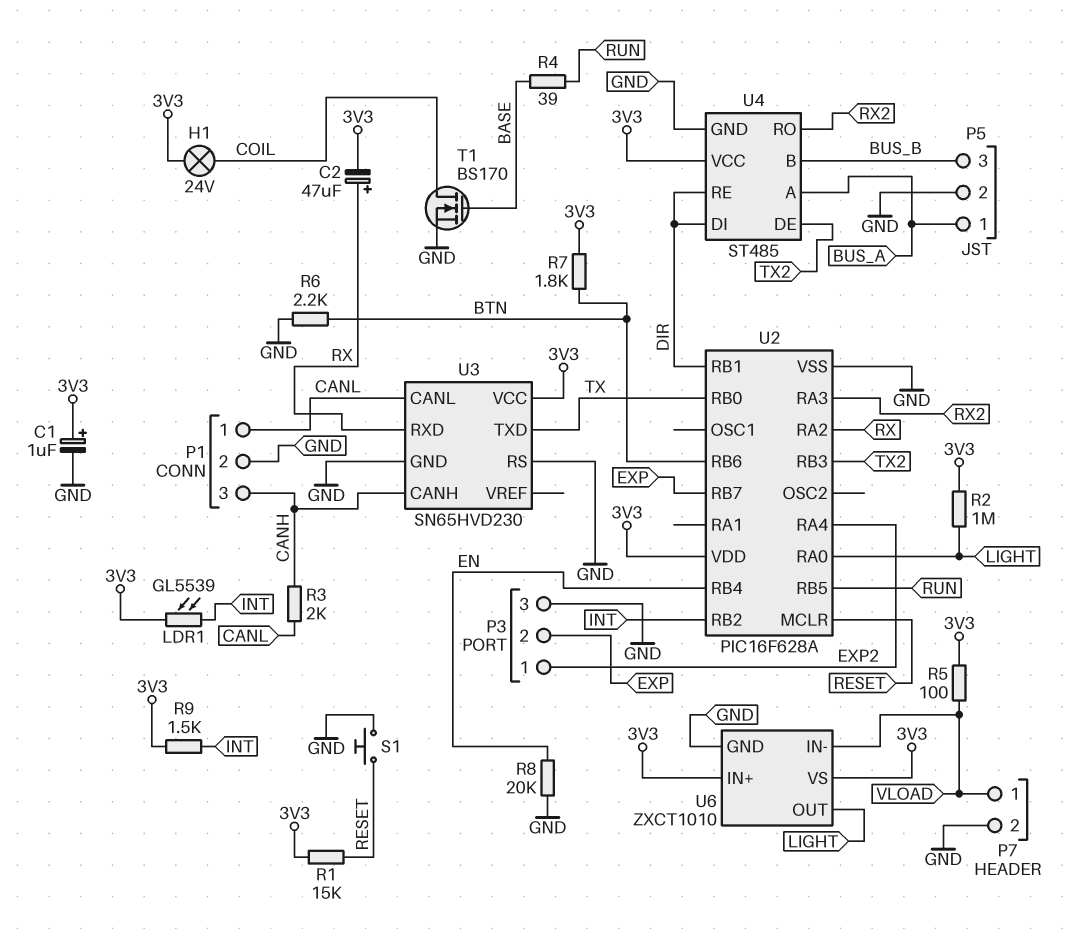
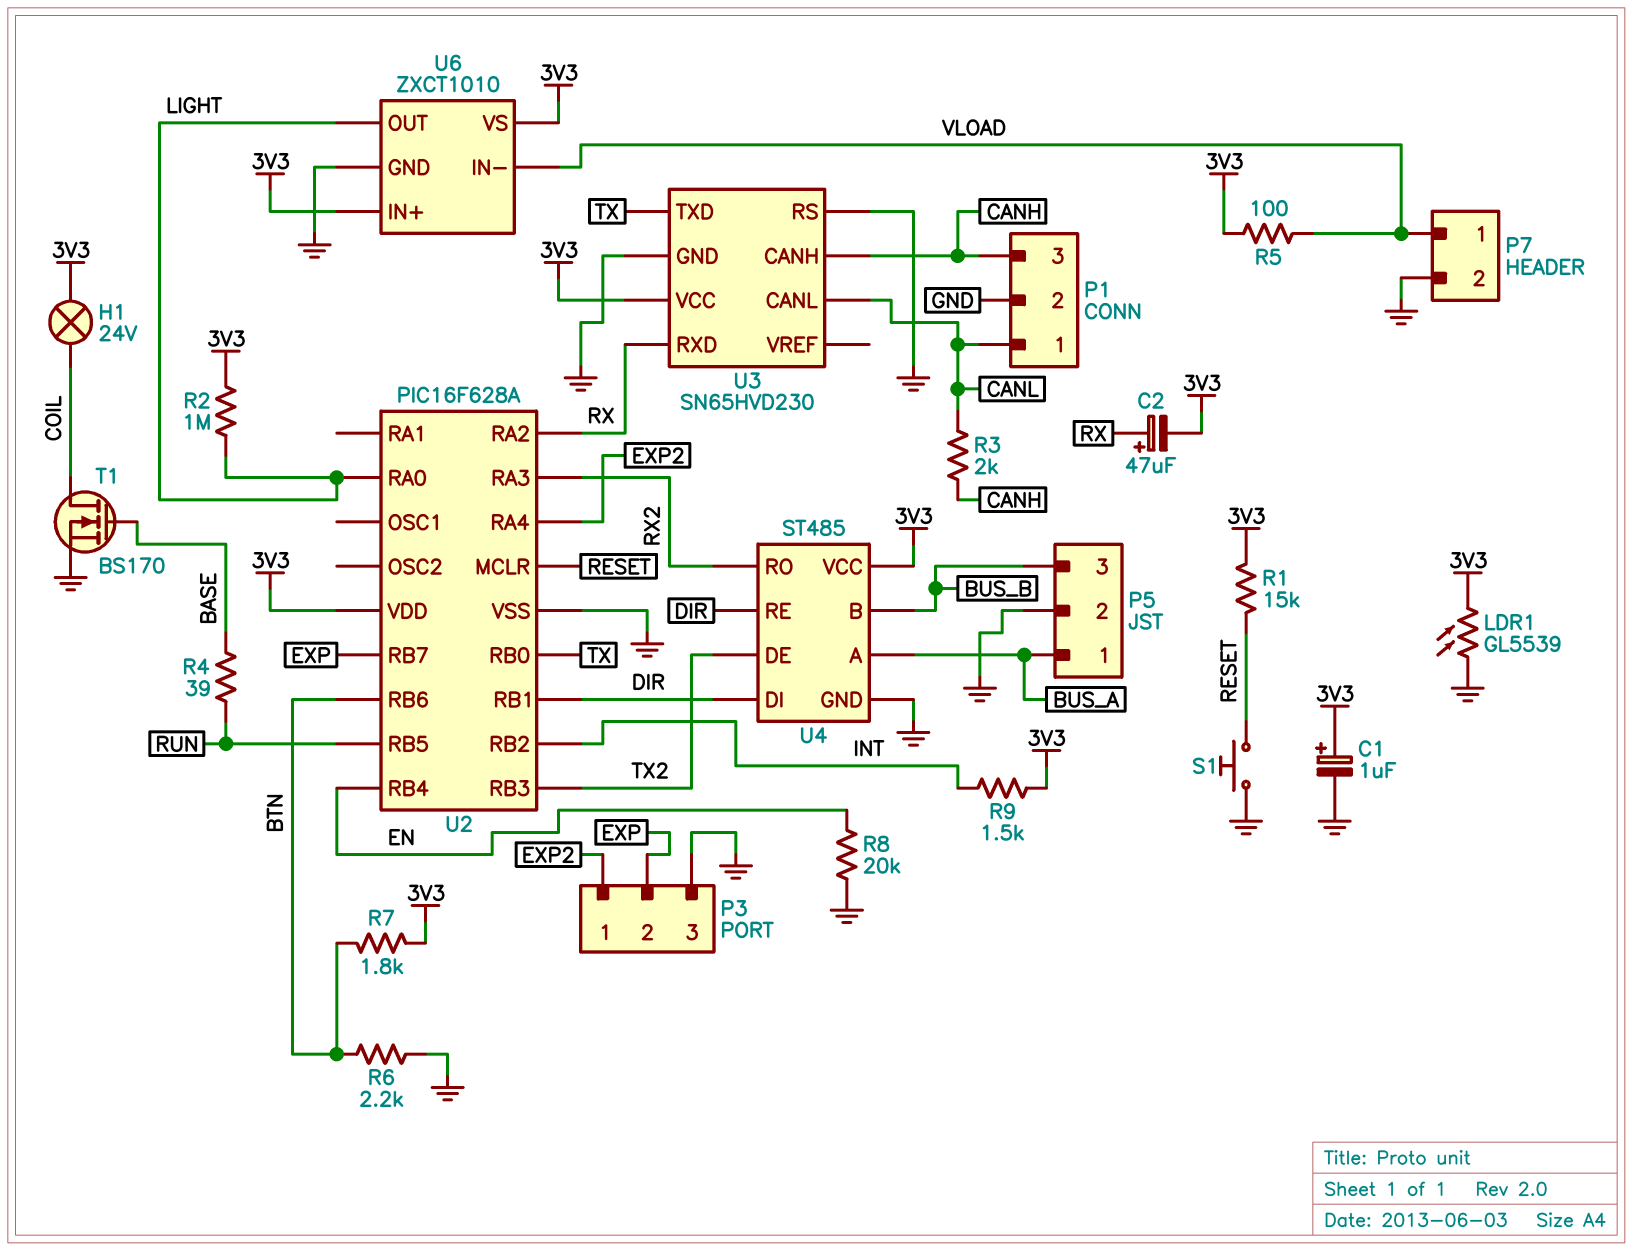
LDR1: GL5539 (3V3, INT) -> GL5539 (3V3, GND)

